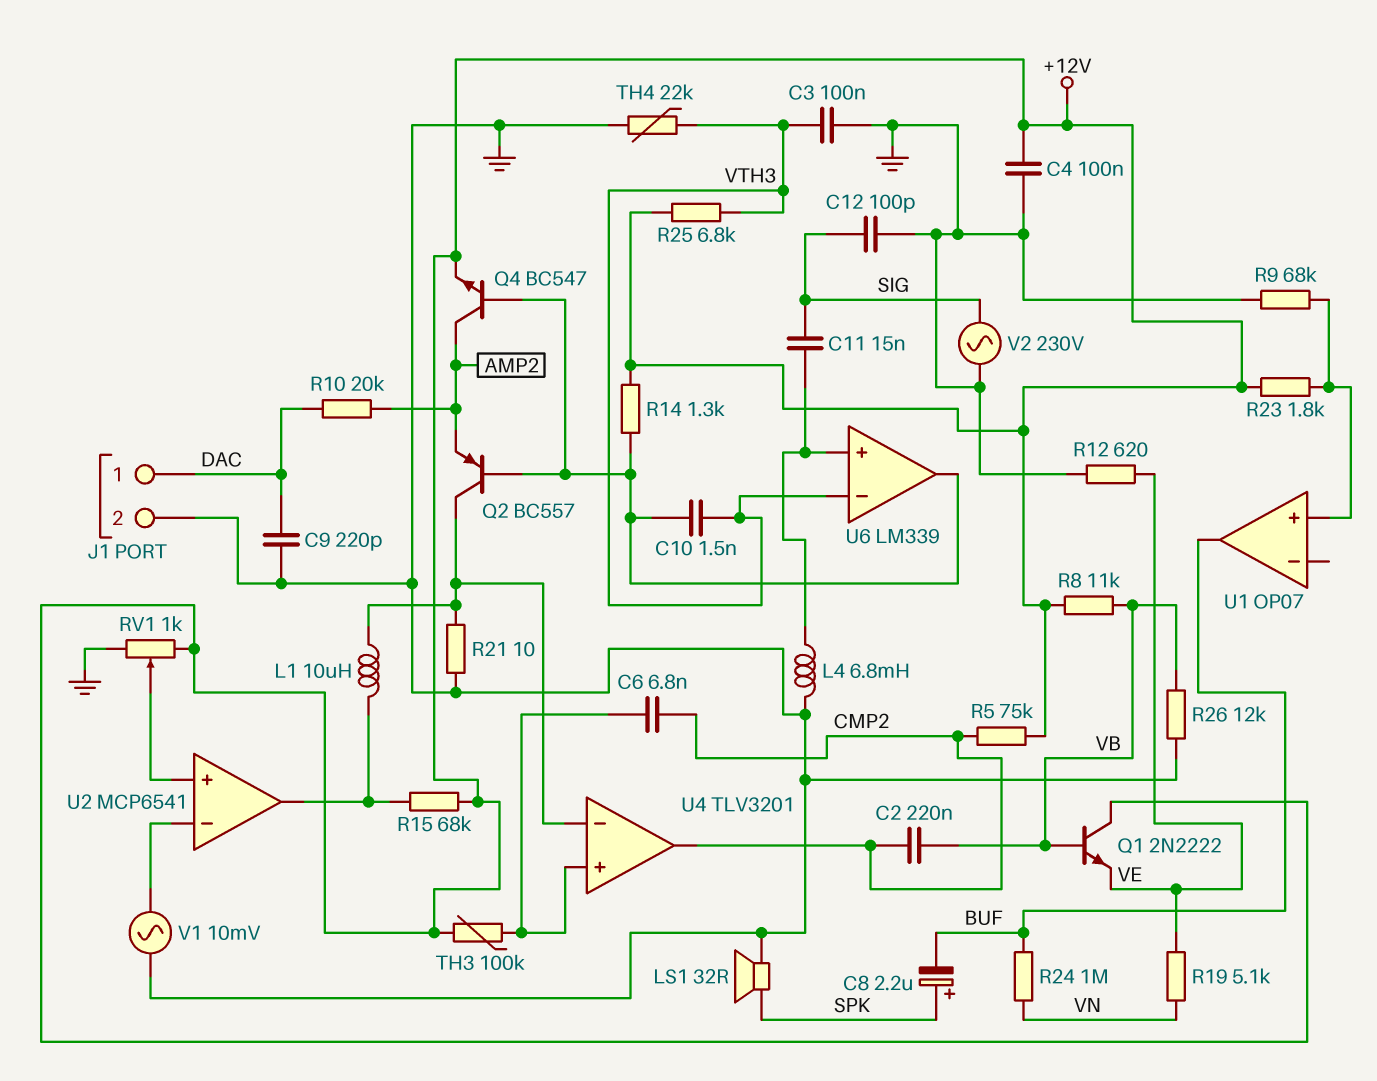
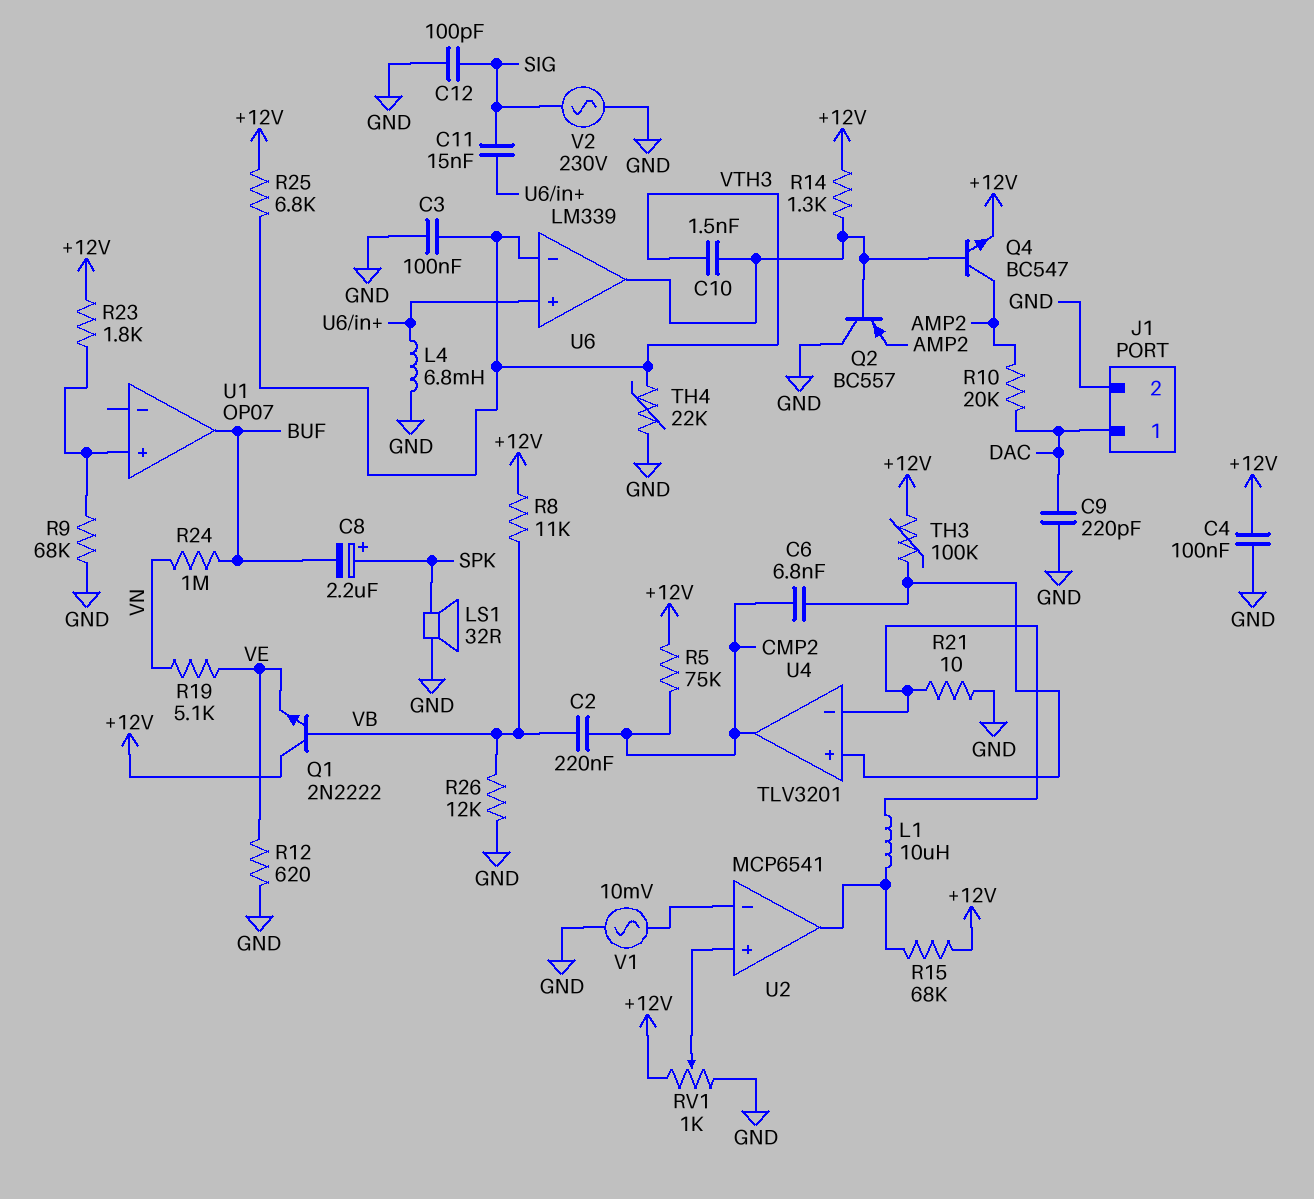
Q2: PNP BC557 (B U6/out, C U4/in-, E AMP2) -> PNP BC557 (B U6/out, C GND, E AMP2)

